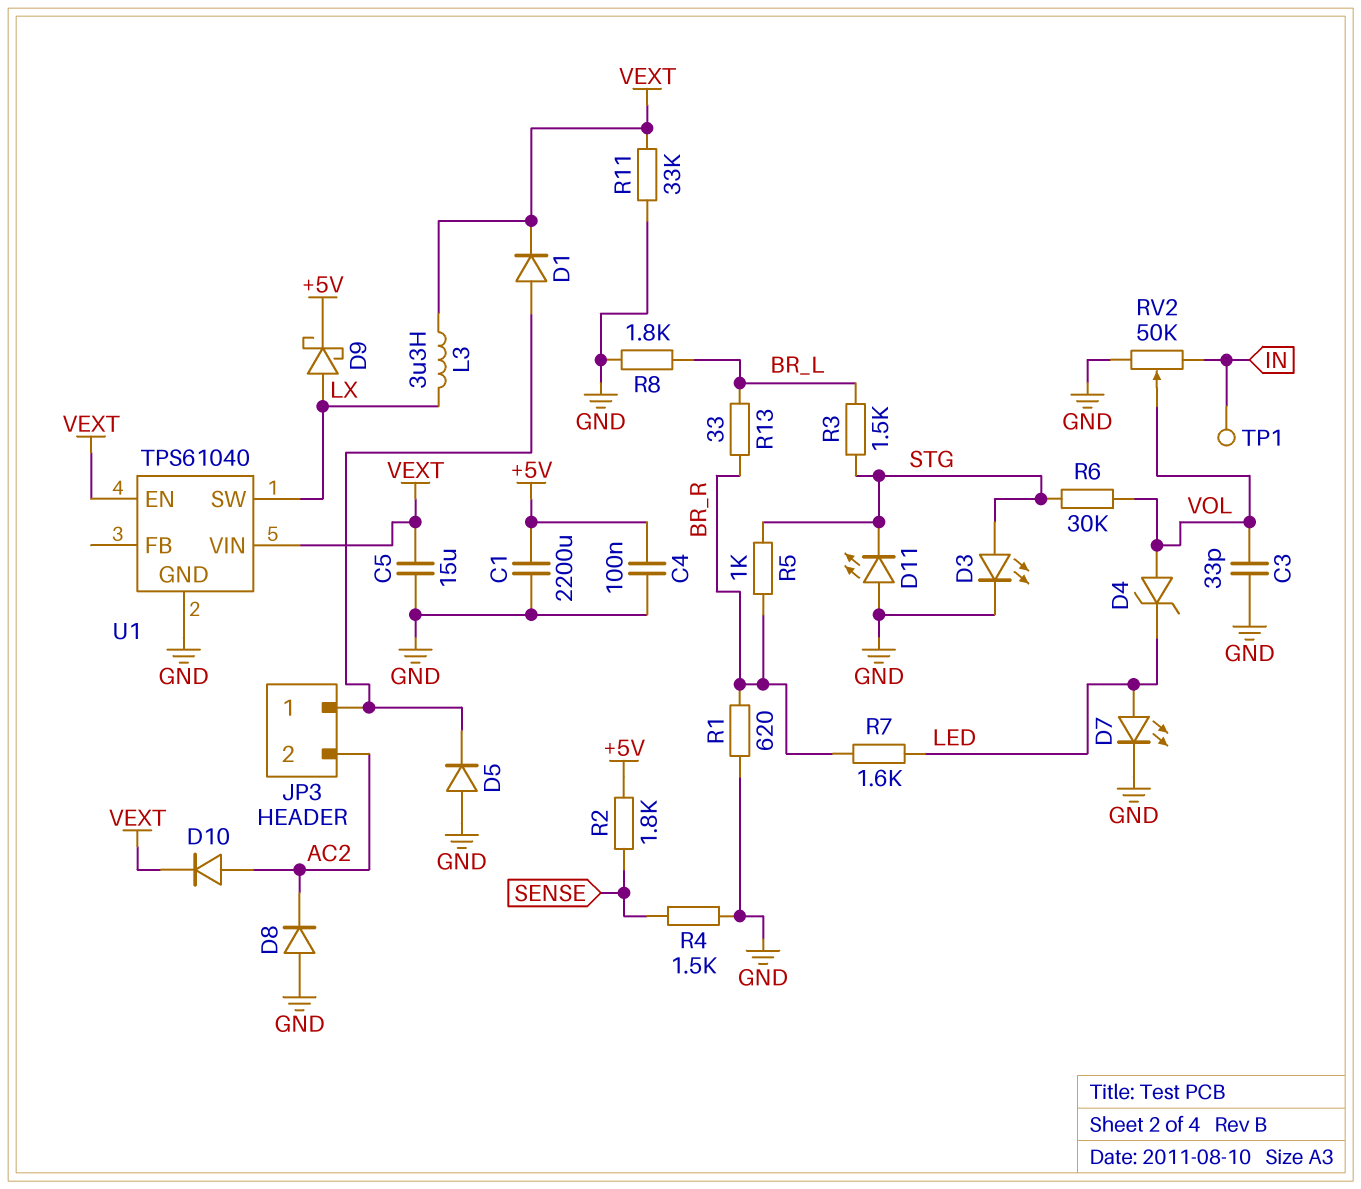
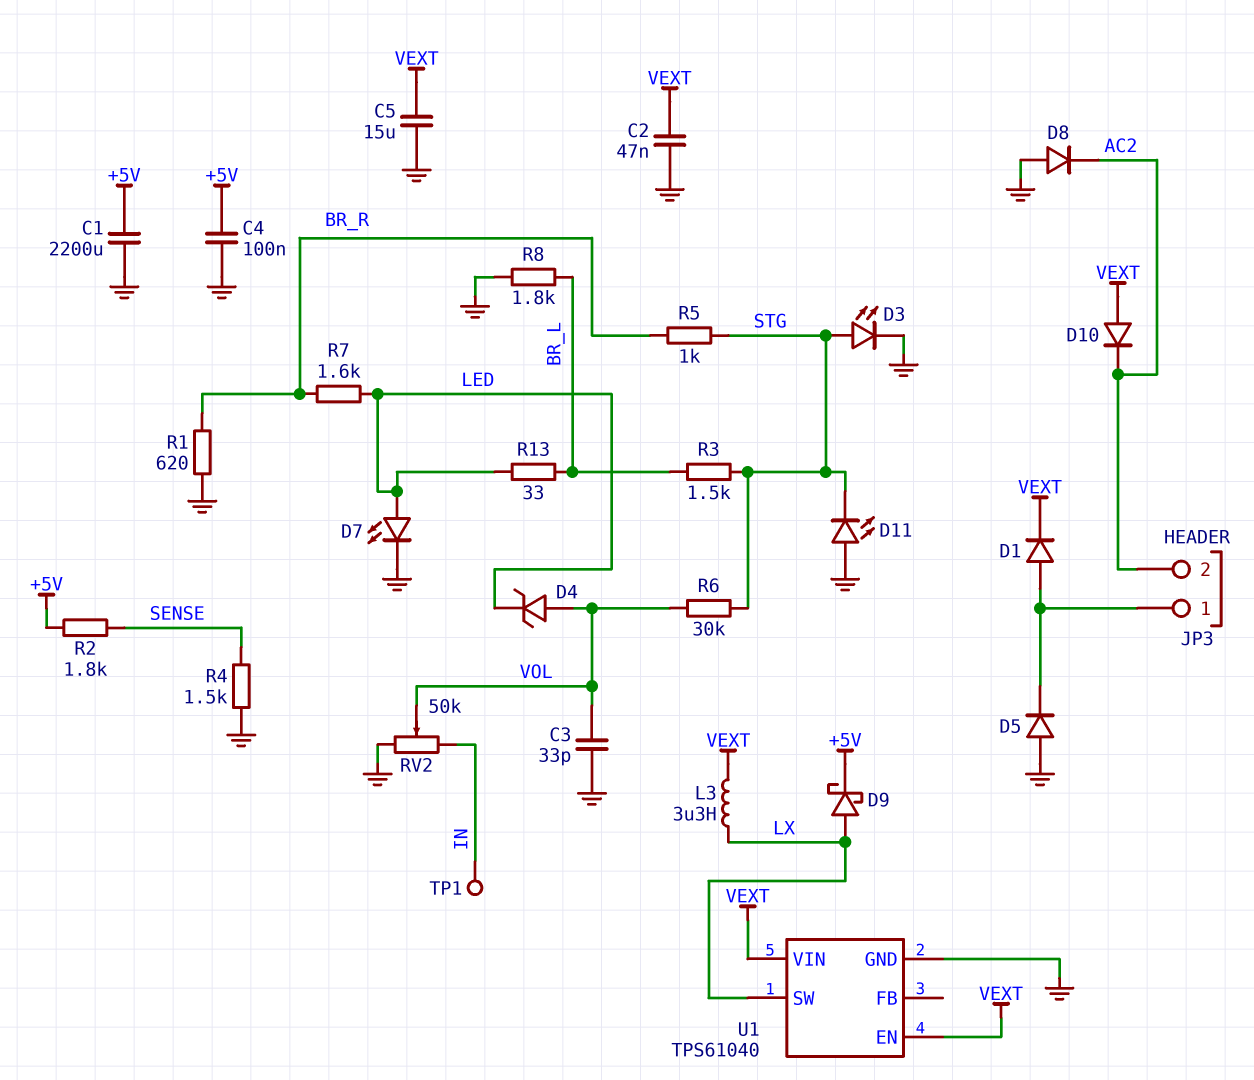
C2: none -> 47nF (GND, VEXT)
D10: diode (A AC2, K VEXT) -> diode (A VEXT, K AC2)
R11: 33k (GND, VEXT) -> none
R13: 33 (BR_L, BR_R) -> 33 (BR_L, LED)

